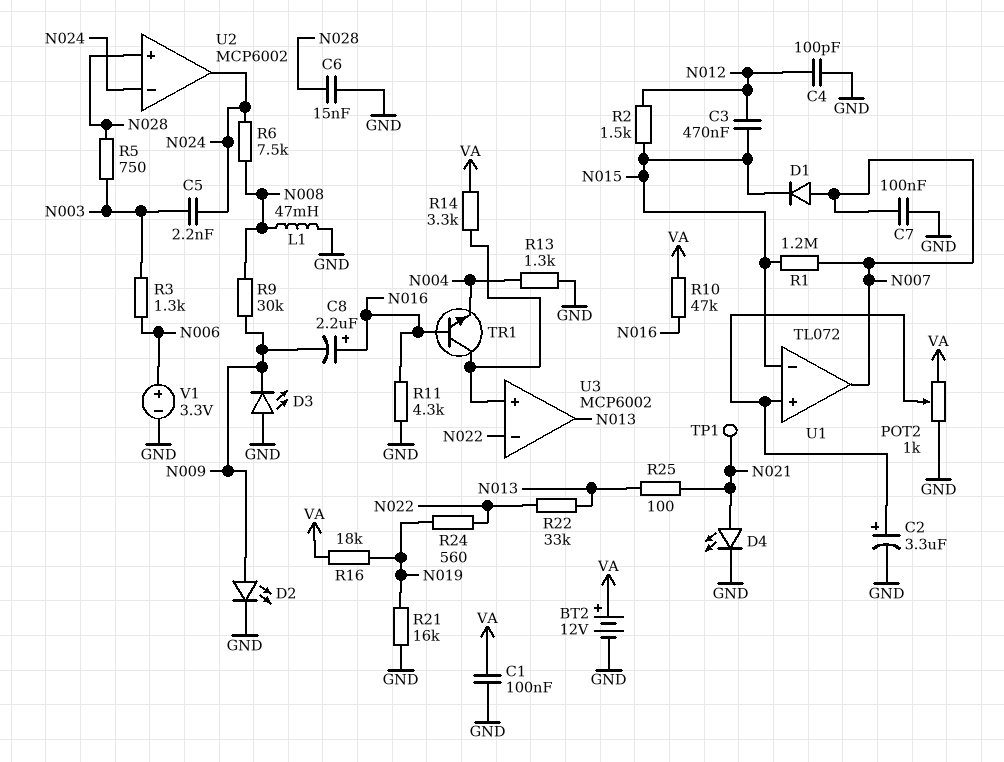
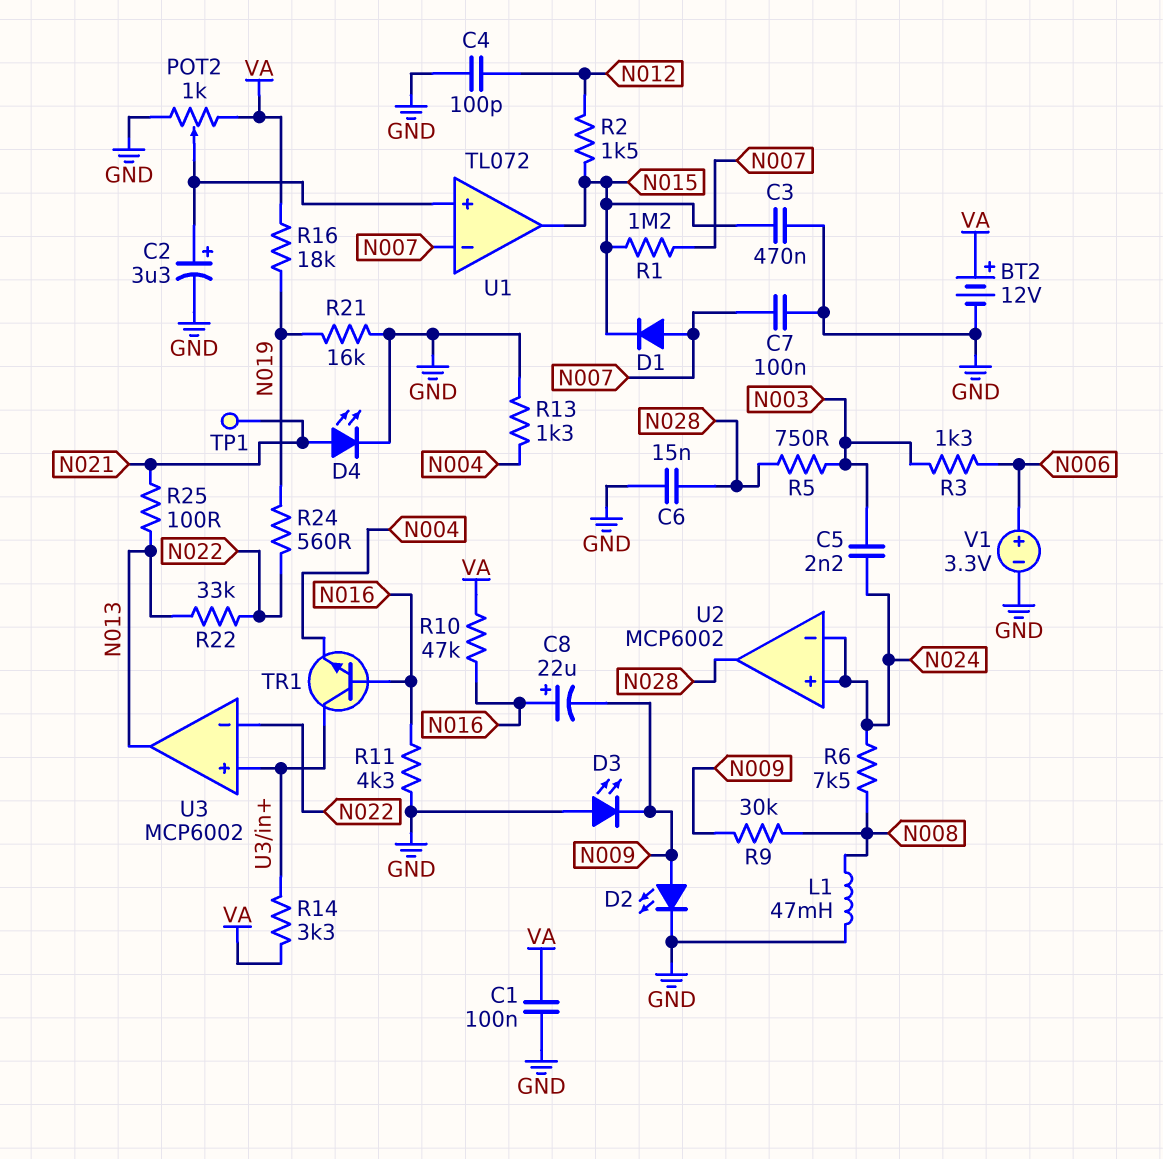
C3: 470nF (N012, N015) -> 470nF (GND, N015)
C8: 2.2uF (plus N016, minus N009) -> 22uF (plus N016, minus N009)
U1 pin in-: N015 -> N007
U1 pin out: N007 -> N015
U2 pin in+: N028 -> N024
U2 pin out: N024 -> N028

